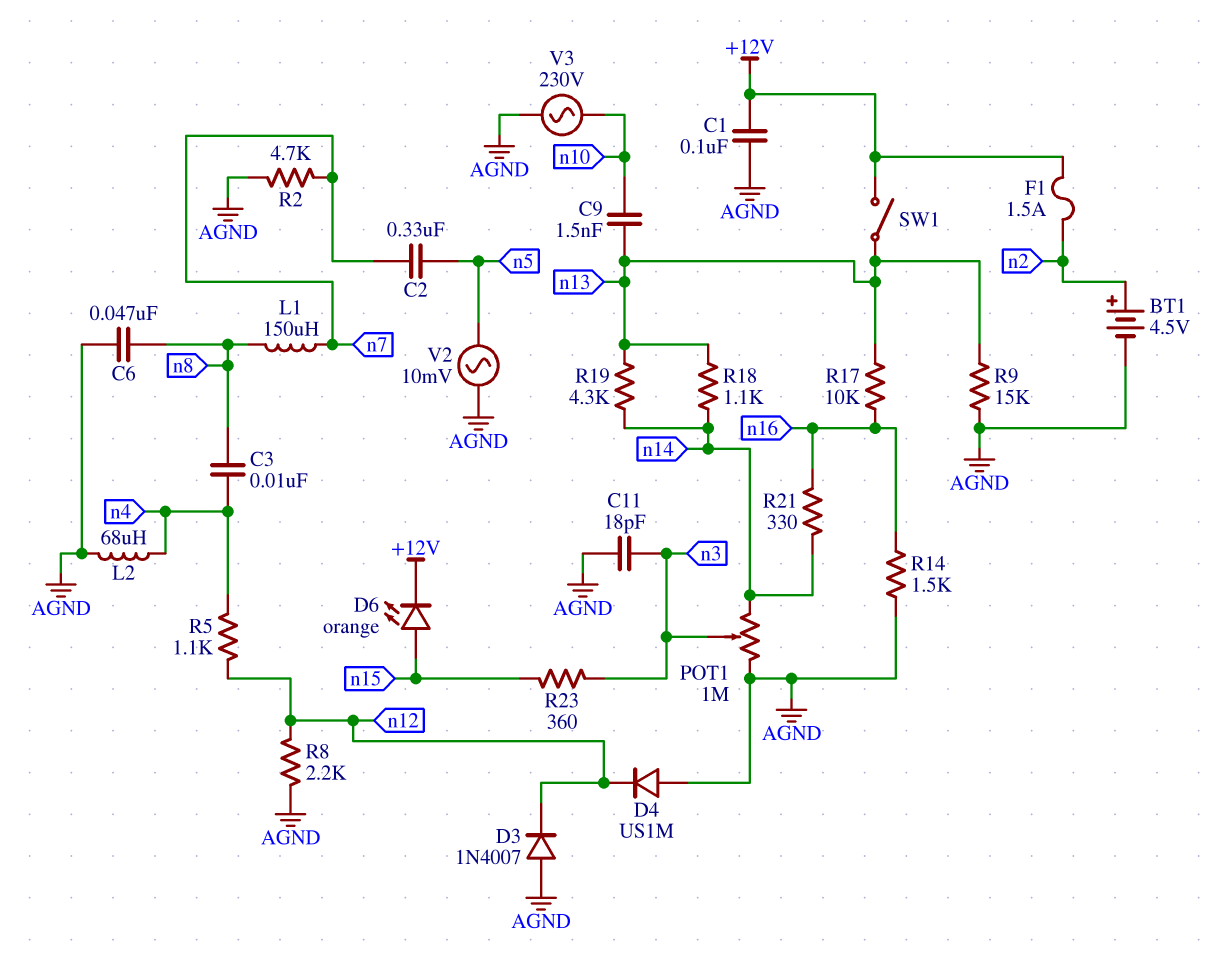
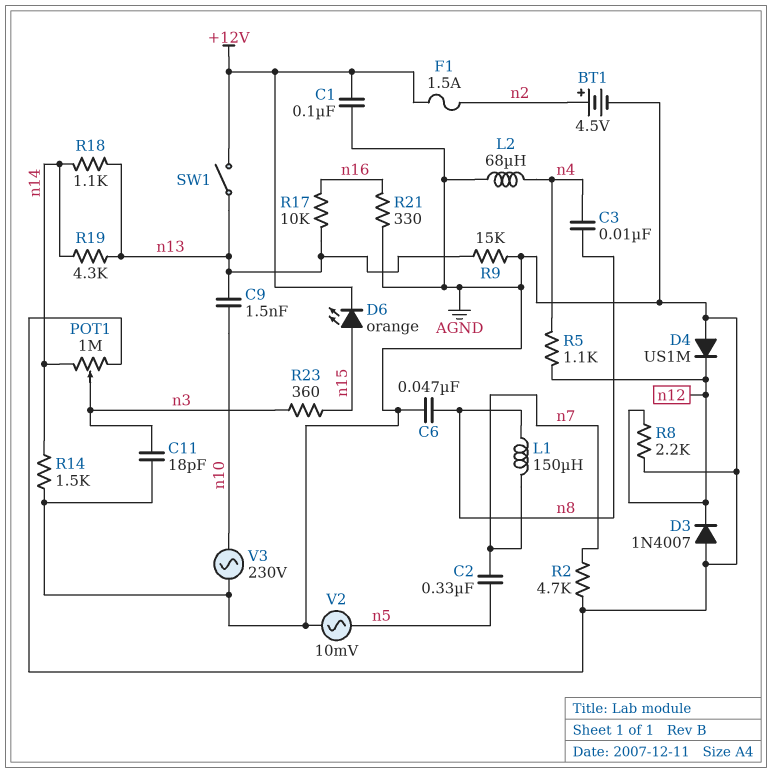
R14: 1.5k (AGND, n16) -> 1.5k (AGND, n14)
R21: 330 (n14, n16) -> 330 (AGND, n16)

